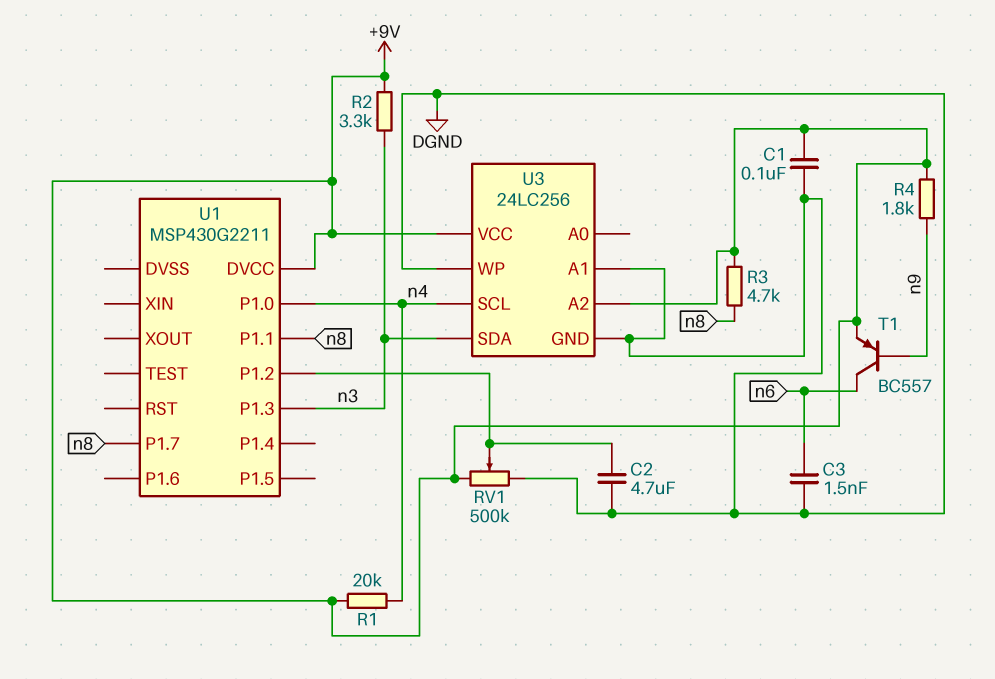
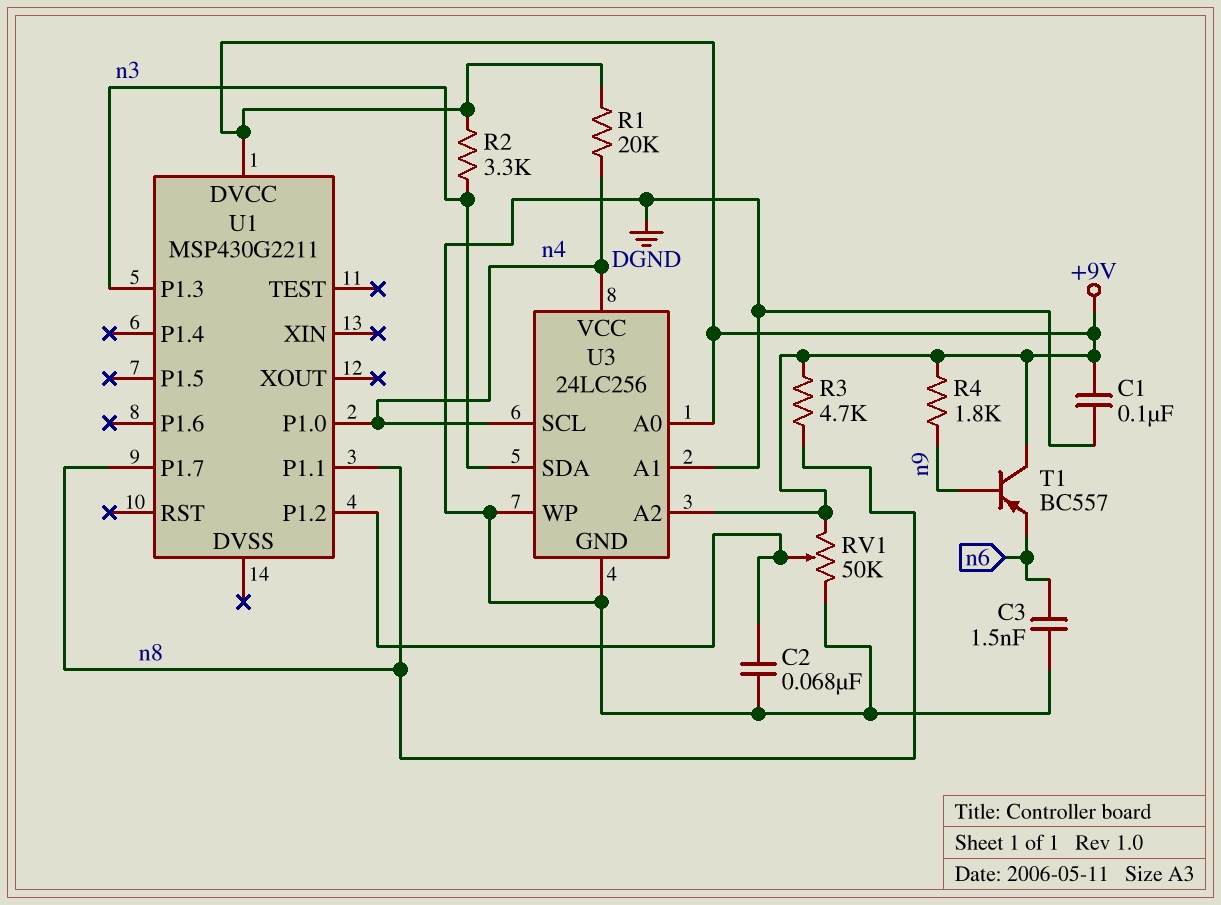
C2: 4.7uF (DGND, U1/P1.2) -> 68nF (DGND, U1/P1.2)
RV1: 500k (+9V, DGND, wiper U1/P1.2) -> 50k (+9V, DGND, wiper U1/P1.2)
T1: PNP BC557 (B n9, C n6, E +9V) -> PNP BC557 (B n9, C +9V, E n6)
U3 pin A0: none -> +9V
U3 pin VCC: +9V -> n4

